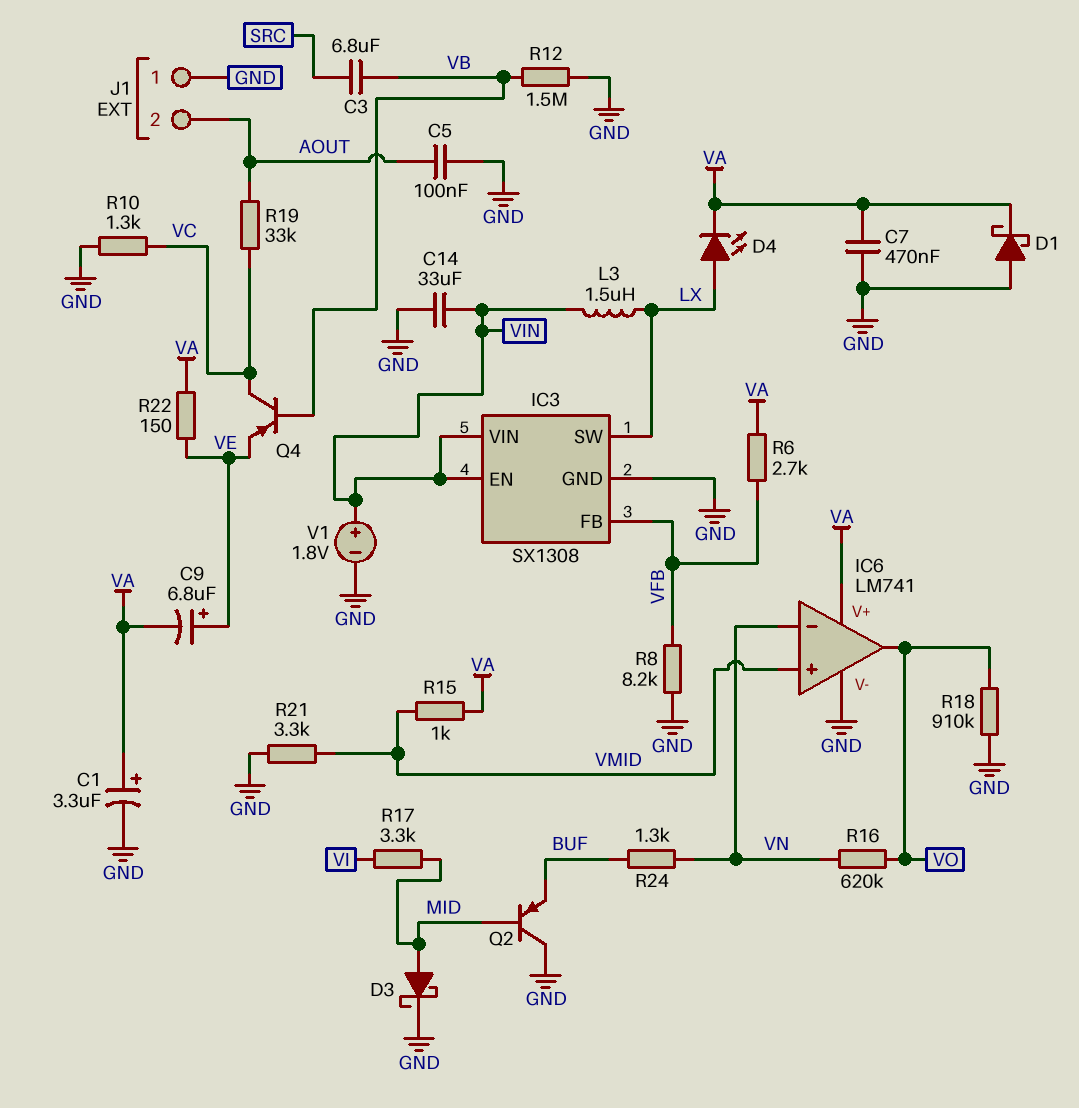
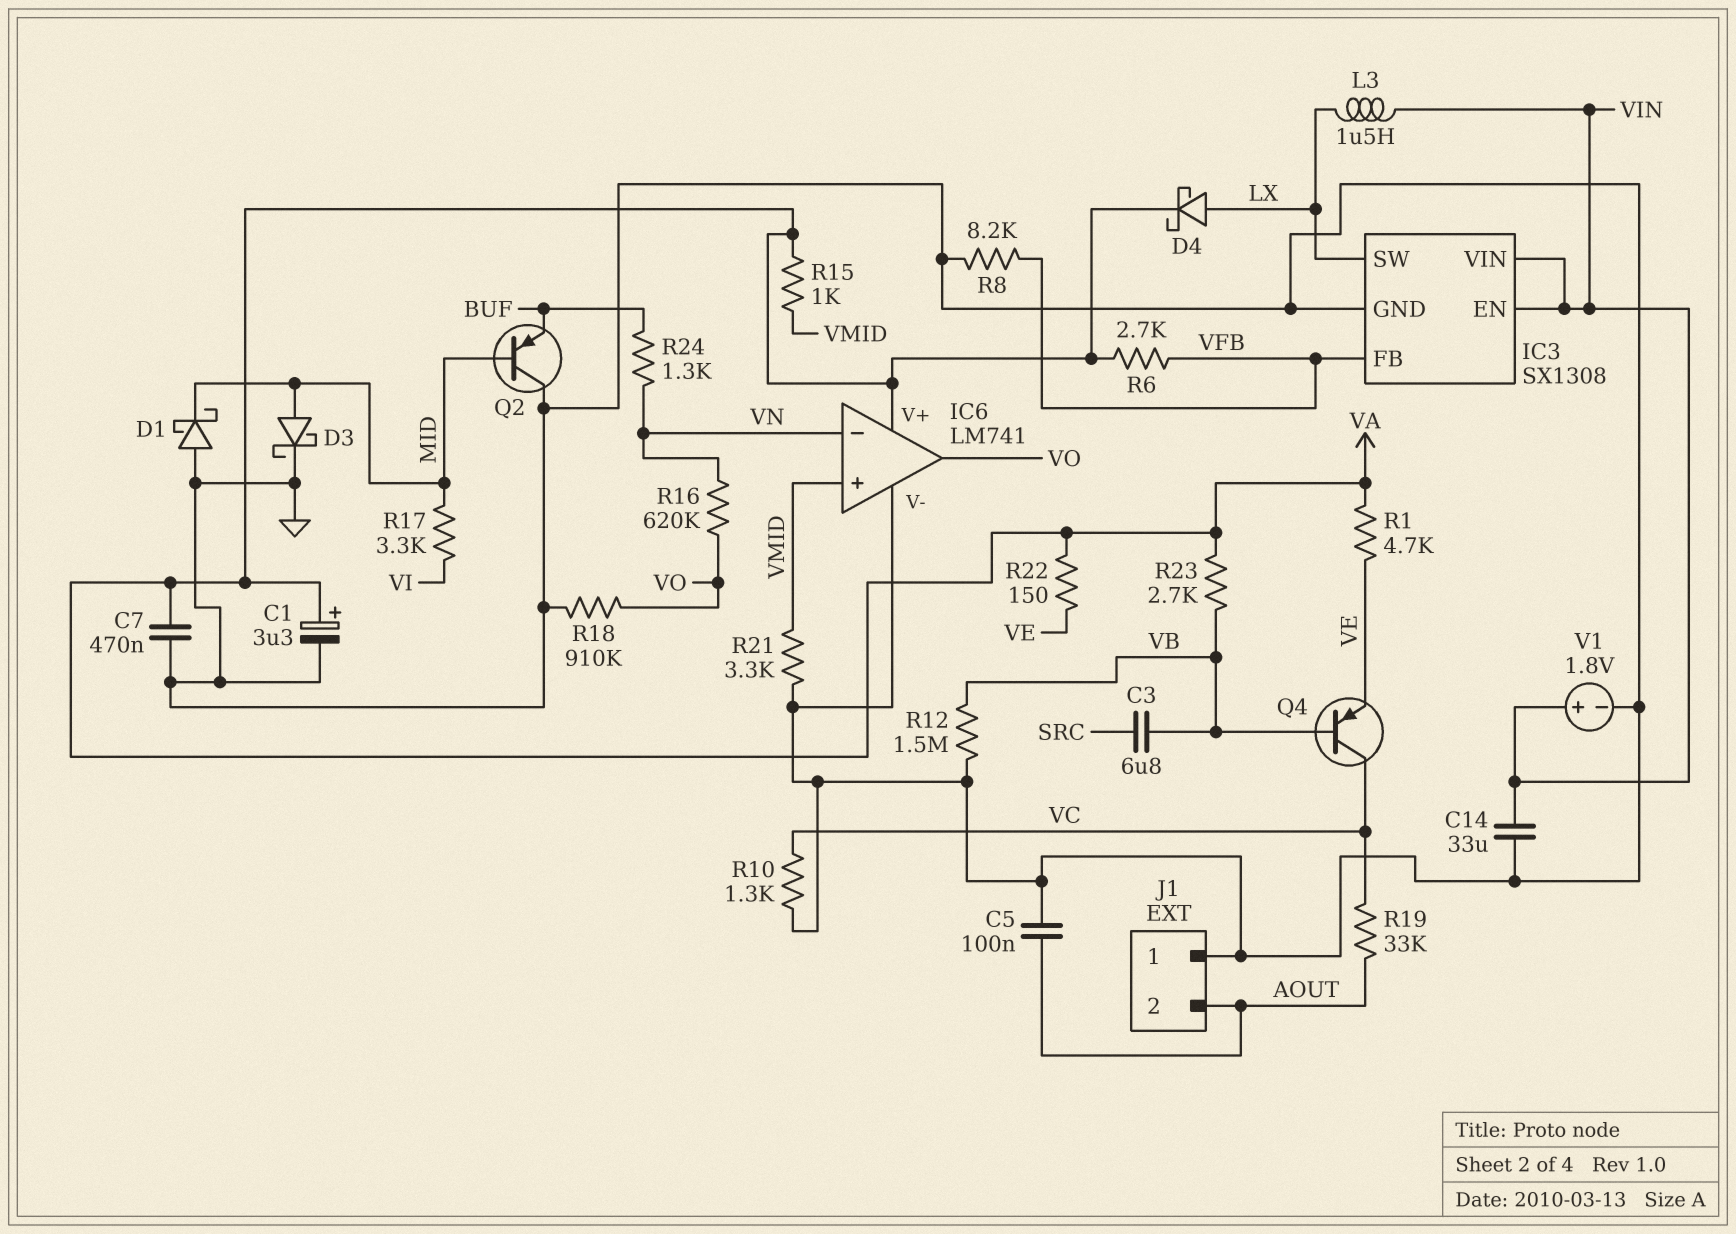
C9: 6.8uF (plus VE, minus VA) -> none
D1: schottky (A GND, K VA) -> schottky (A GND, K MID)
D4: LED (A LX, K VA) -> schottky (A LX, K VA)
R1: none -> 4.7k (VA, VE)
R23: none -> 2.7k (VA, VB)

